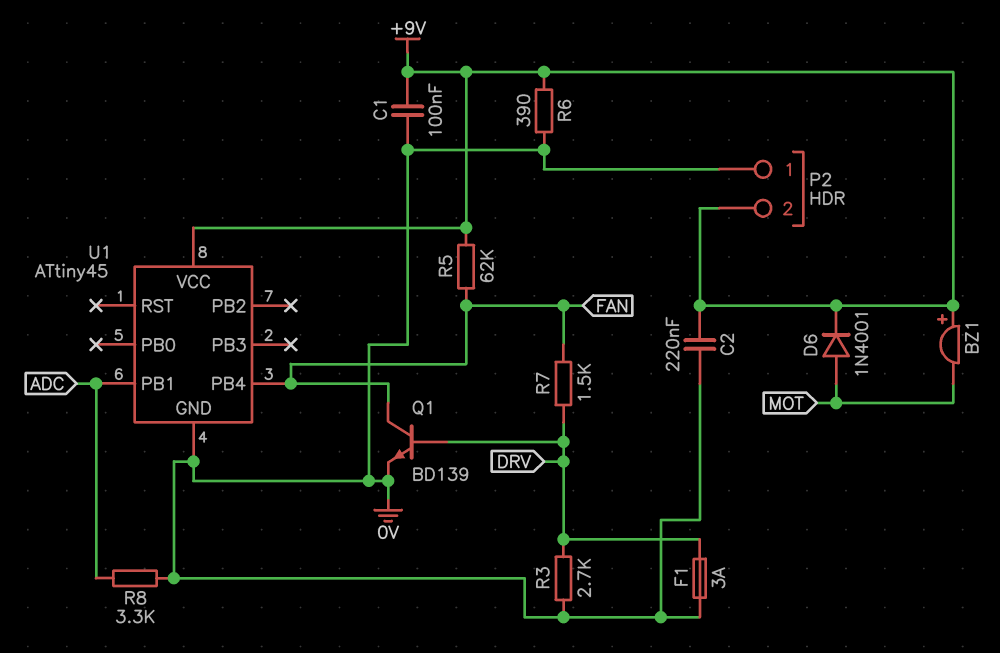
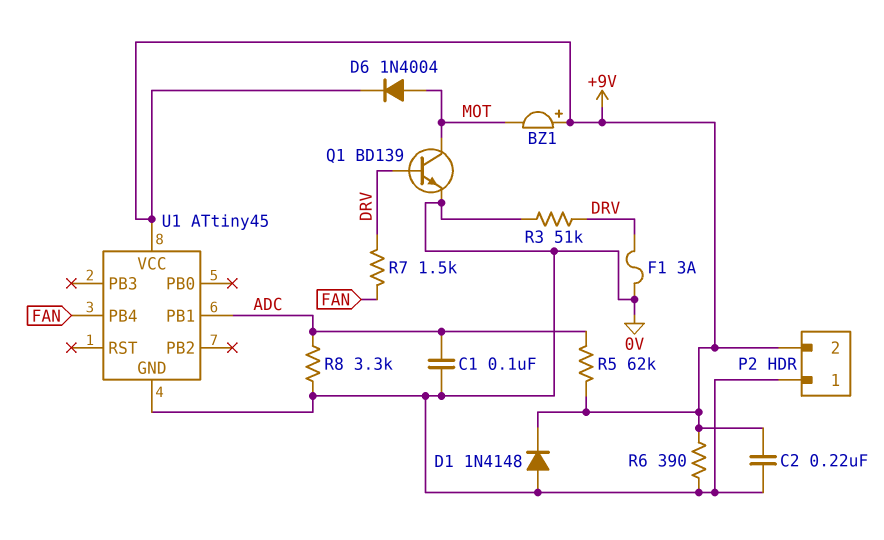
C1: 100nF (+9V, 0V) -> 100nF (0V, ADC)
D1: none -> diode 1N4148 (A 0V, K +9V)
D6: diode 1N4001 (A MOT, K +9V) -> diode 1N4004 (A MOT, K +9V)
Q1: NPN BD139 (B DRV, C FAN, E 0V) -> NPN BD139 (B DRV, C MOT, E 0V)
R3: 2.7k (0V, DRV) -> 51k (0V, DRV)
R5: 62k (+9V, FAN) -> 62k (+9V, ADC)

